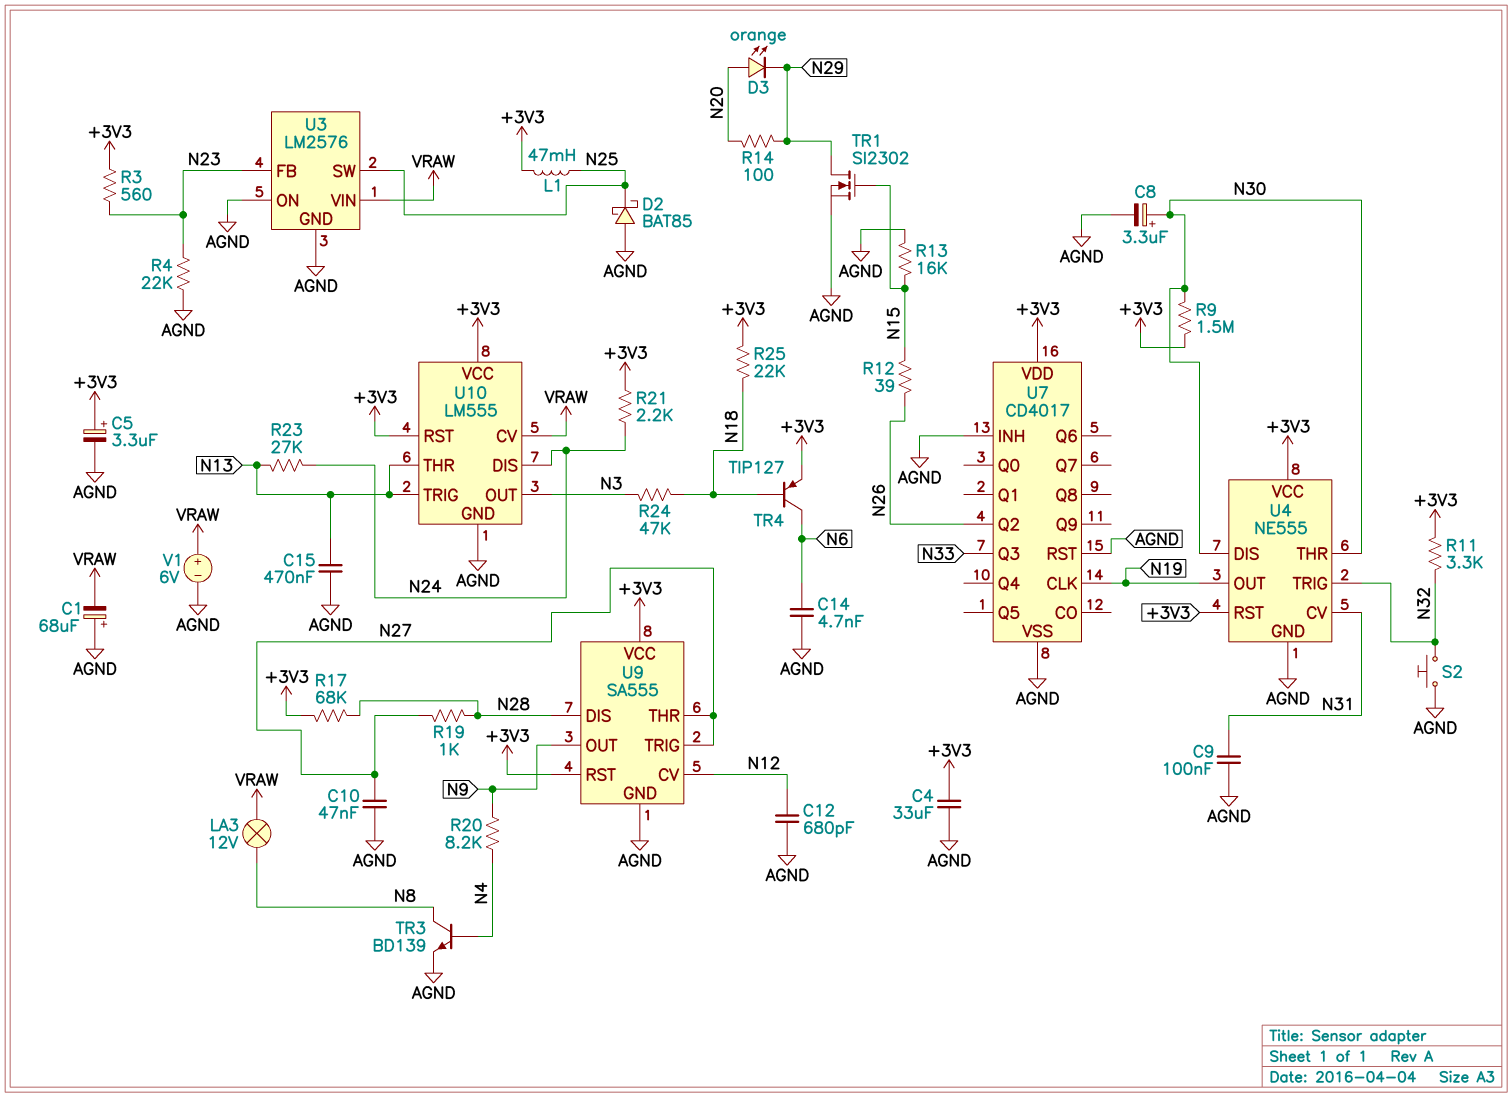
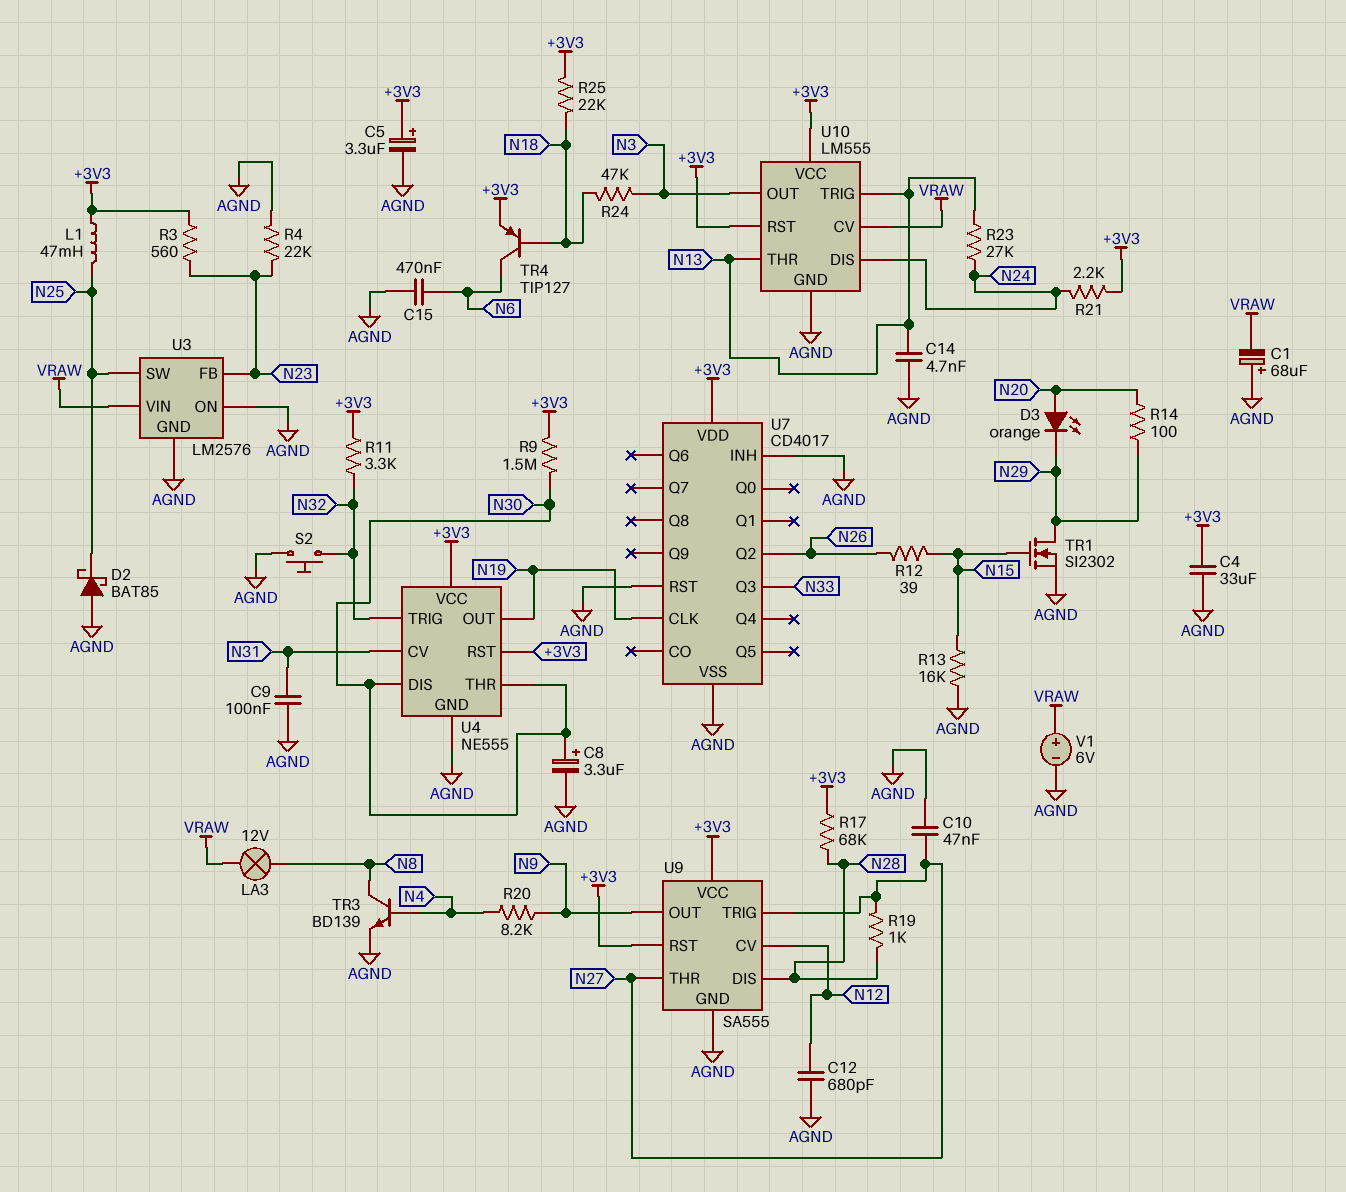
C14: 4.7nF (AGND, N6) -> 4.7nF (AGND, N13)
C15: 470nF (AGND, N13) -> 470nF (AGND, N6)

